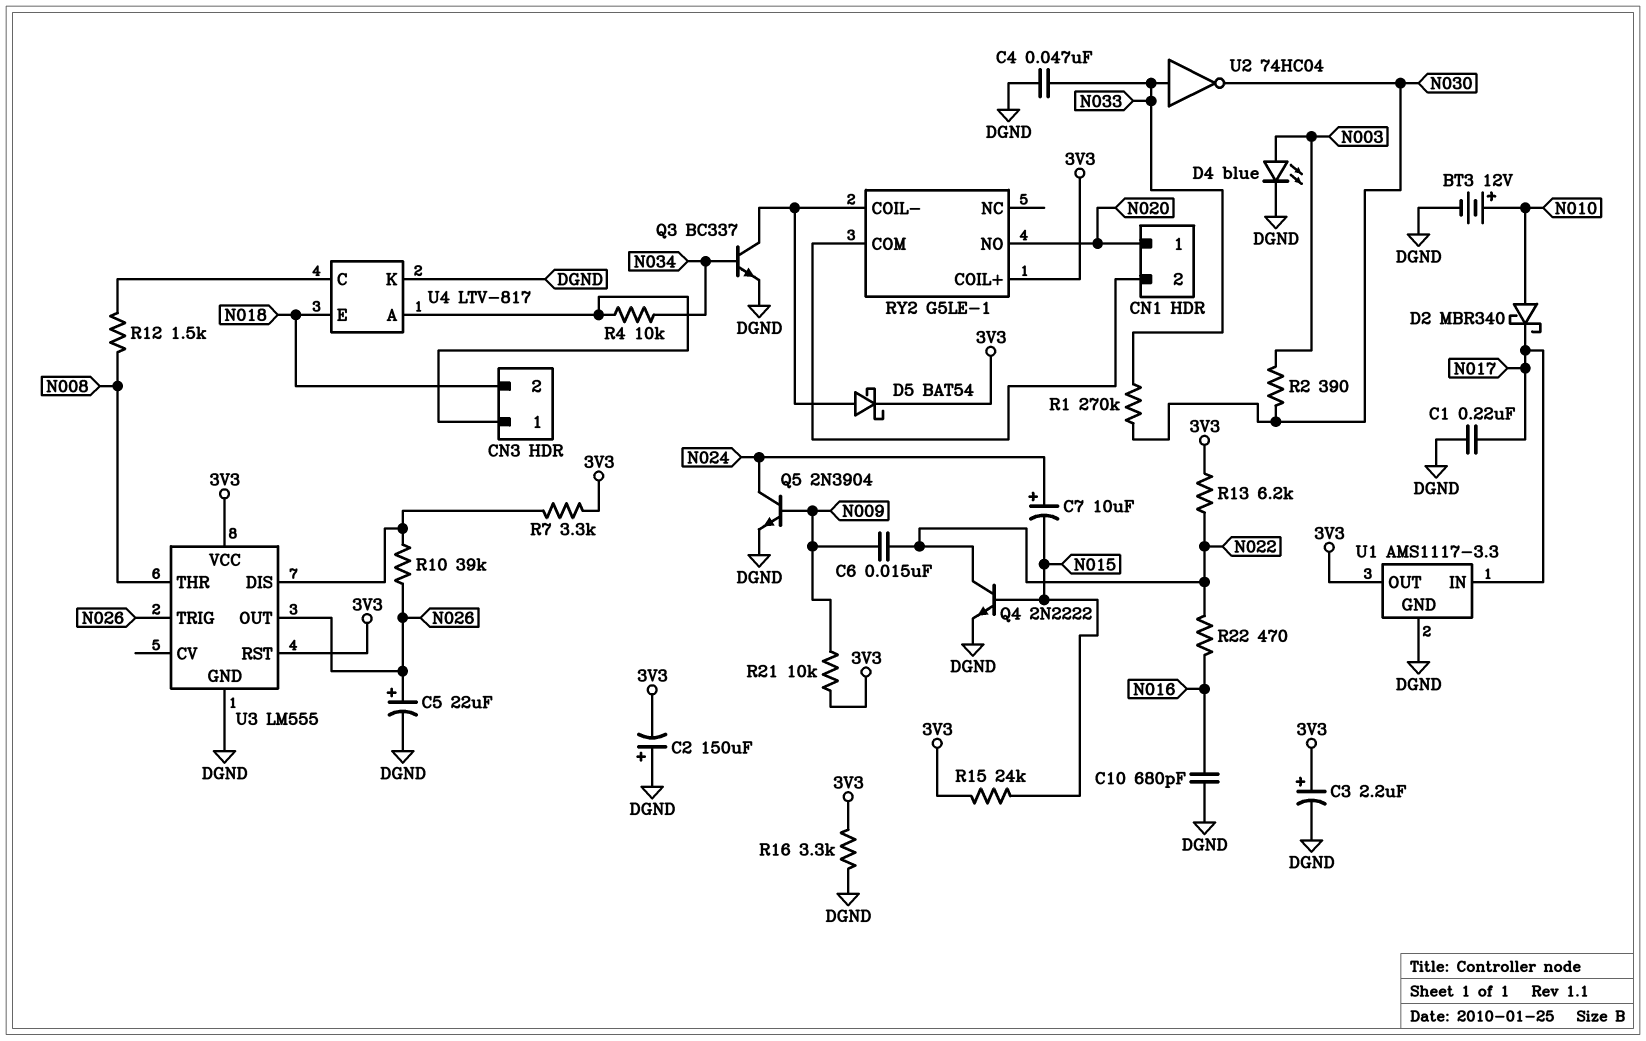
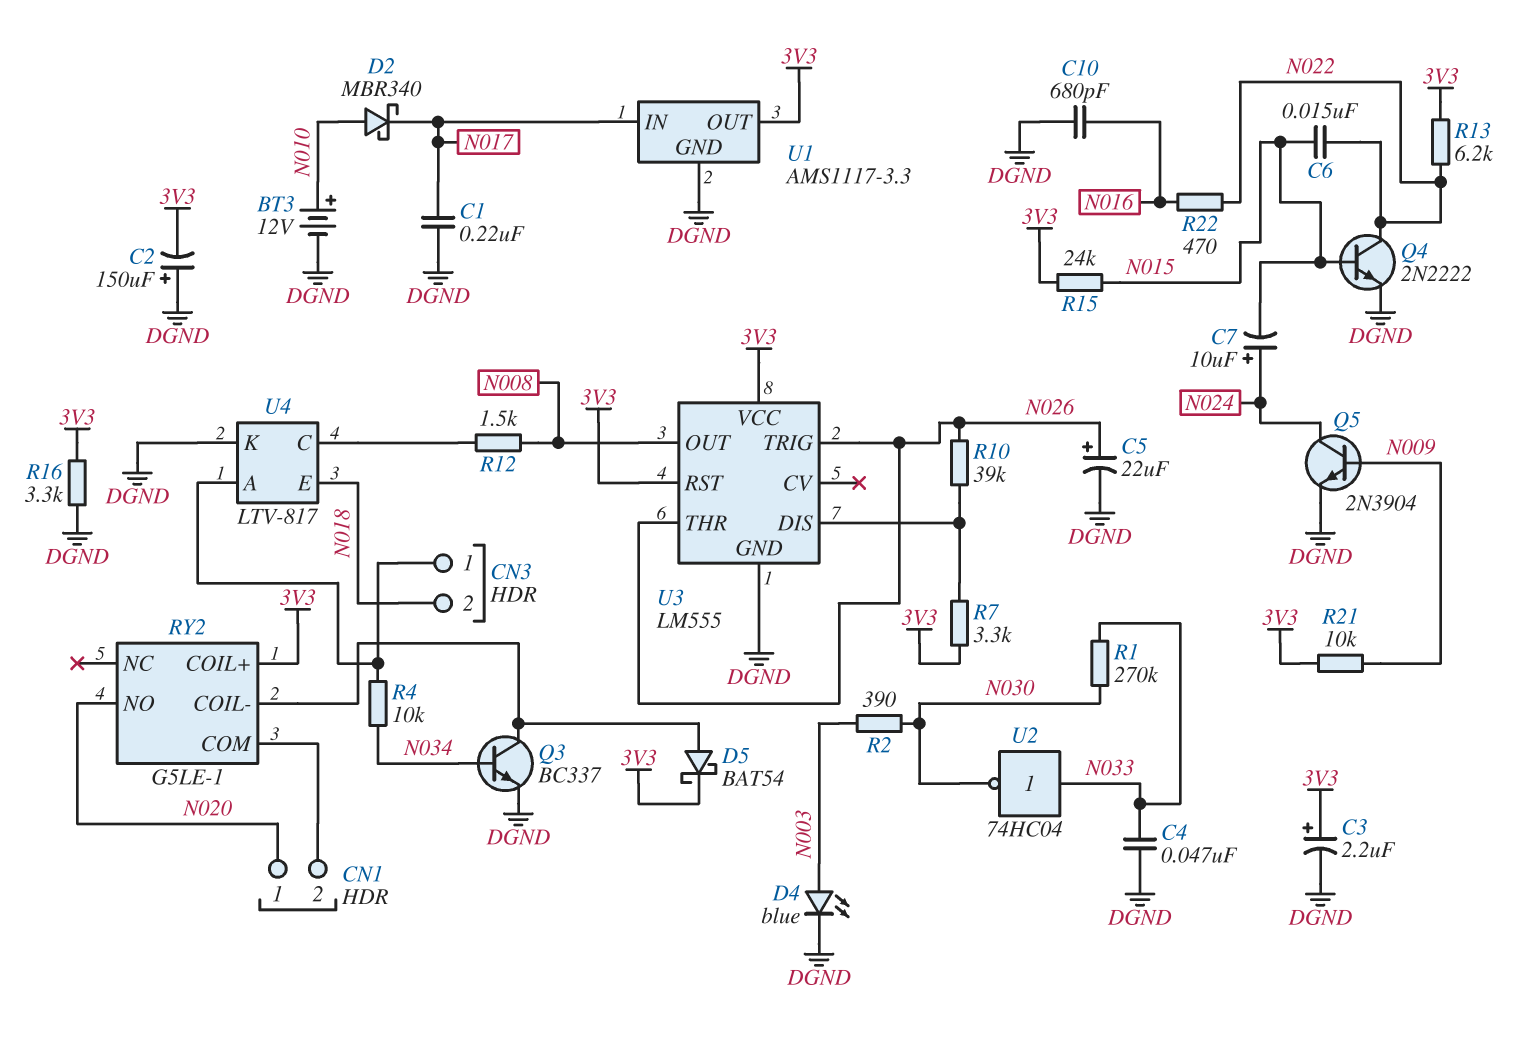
C6: 15nF (N009, N022) -> 15nF (N015, N022)
U3 pin OUT: N026 -> N008
U3 pin THR: N008 -> N026

